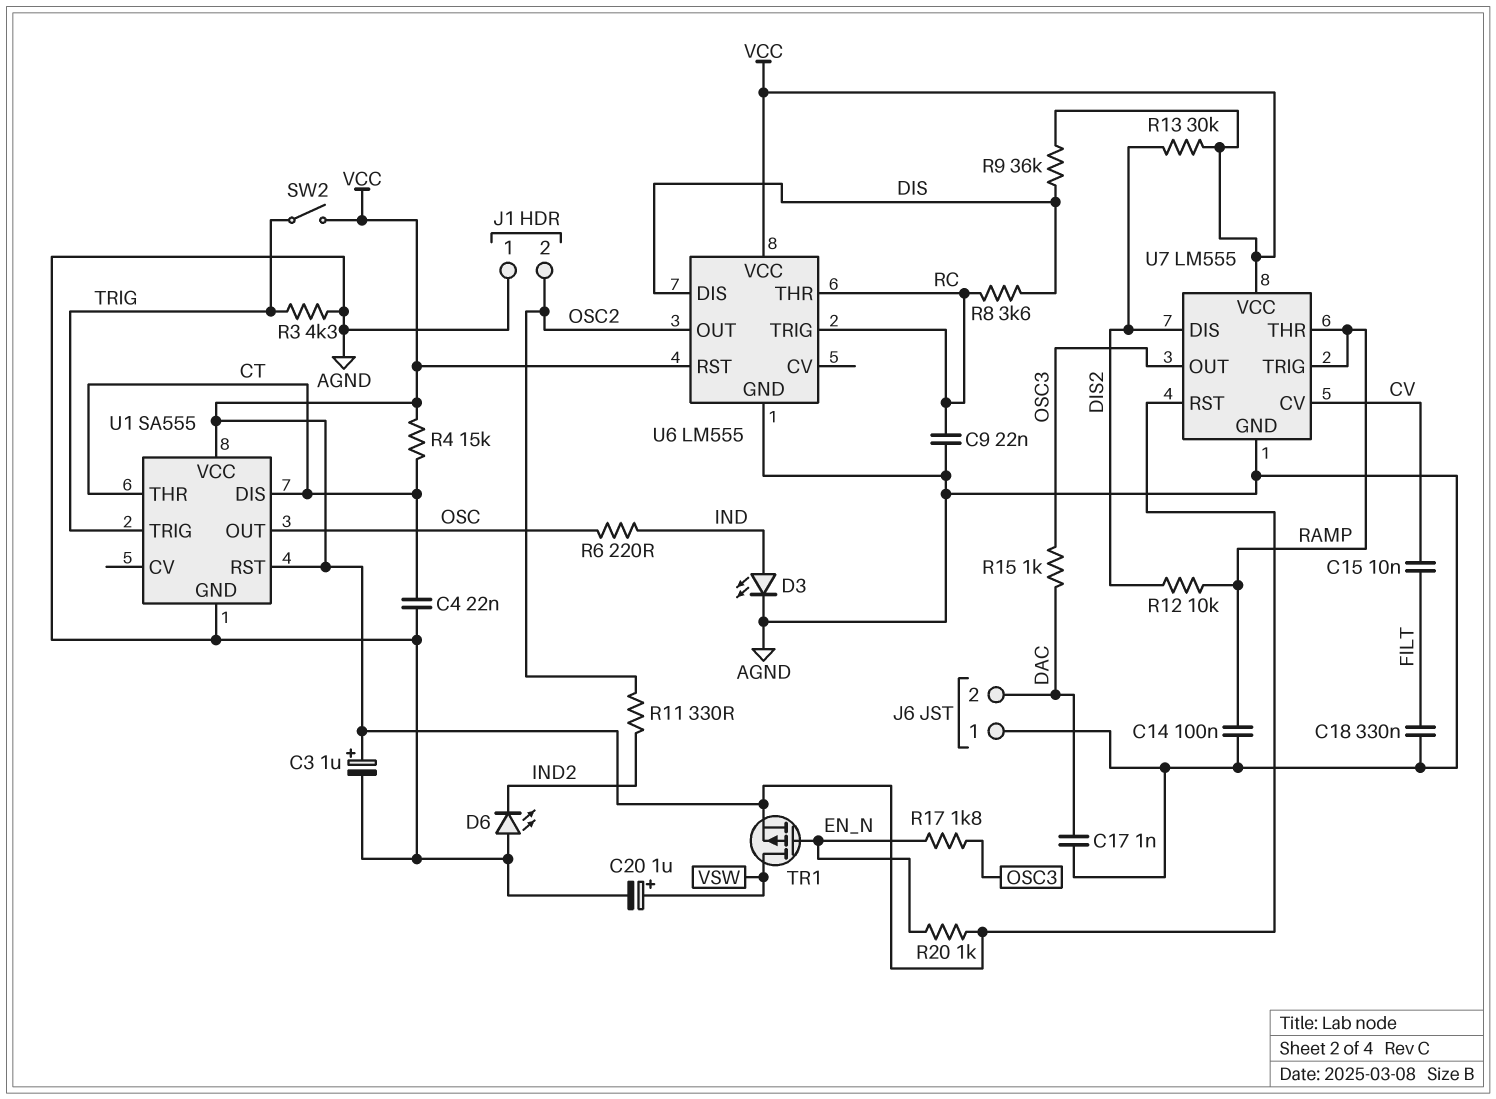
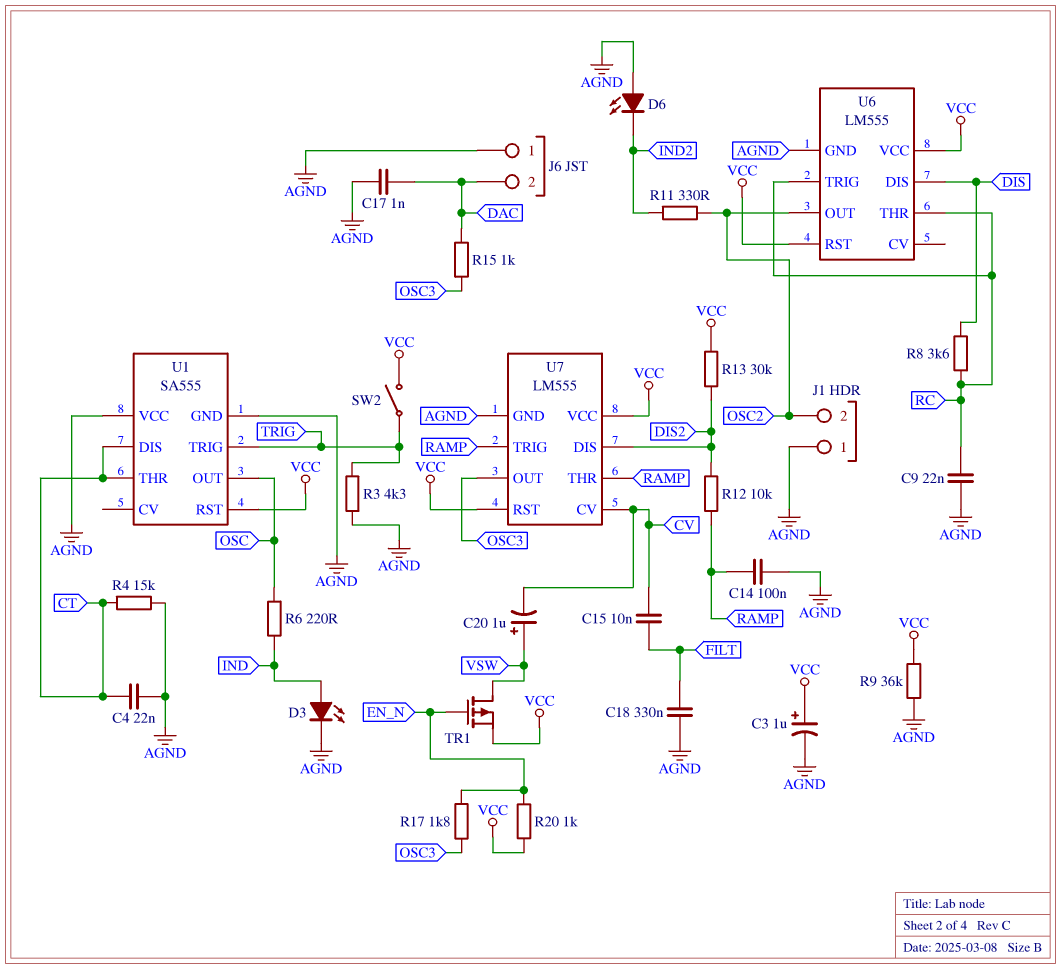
C20: 1uF (plus VSW, minus AGND) -> 1uF (plus VSW, minus CV)
R4: 15k (CT, VCC) -> 15k (AGND, CT)
R9: 36k (DIS, VCC) -> 36k (AGND, VCC)
U1 pin VCC: VCC -> AGND

